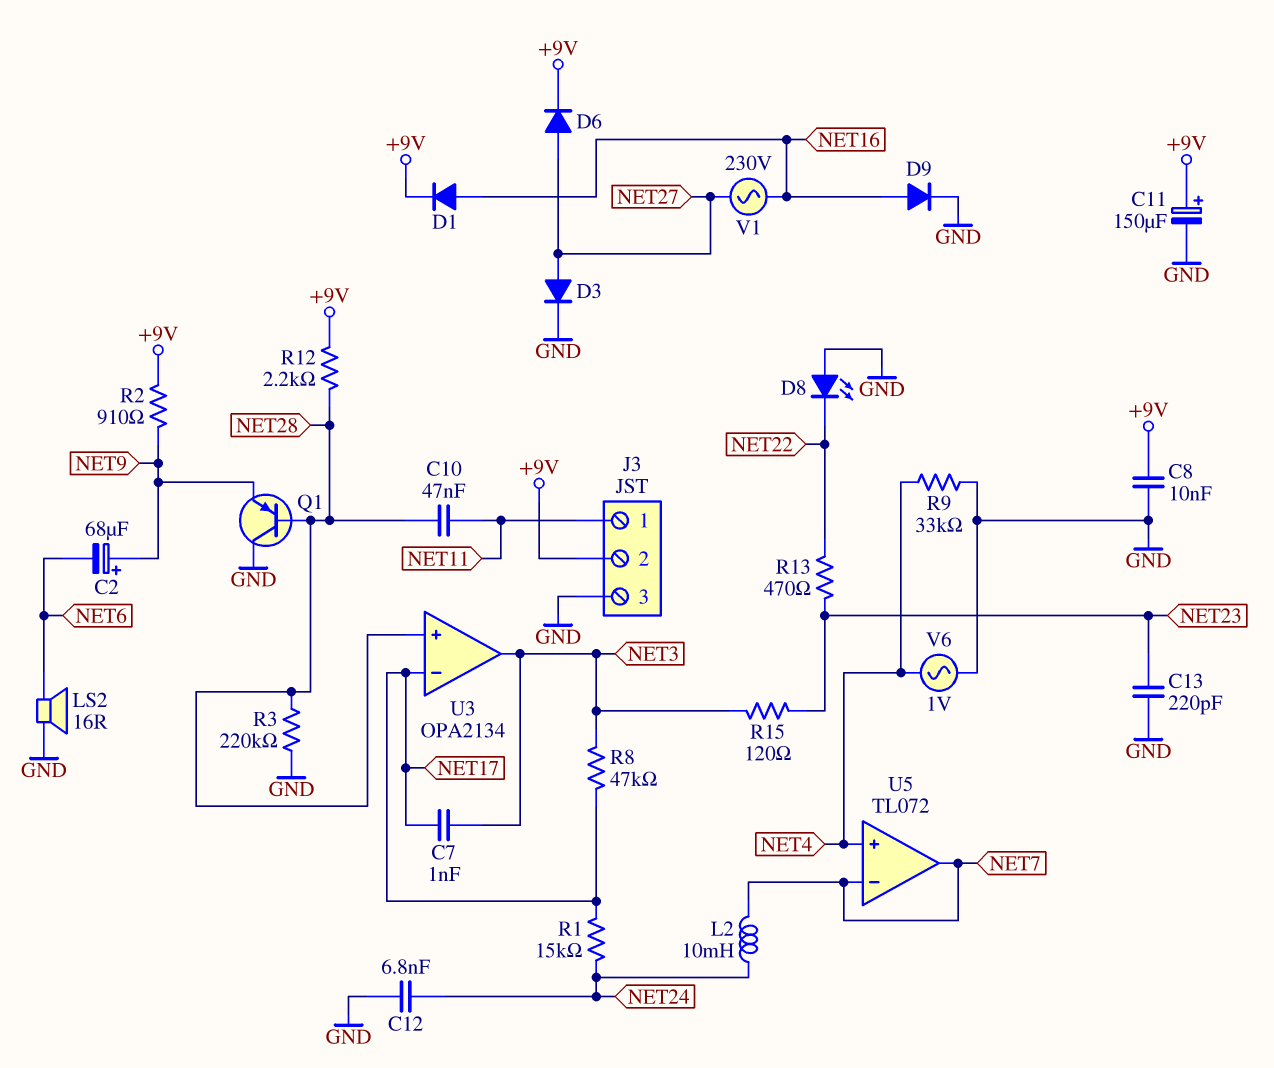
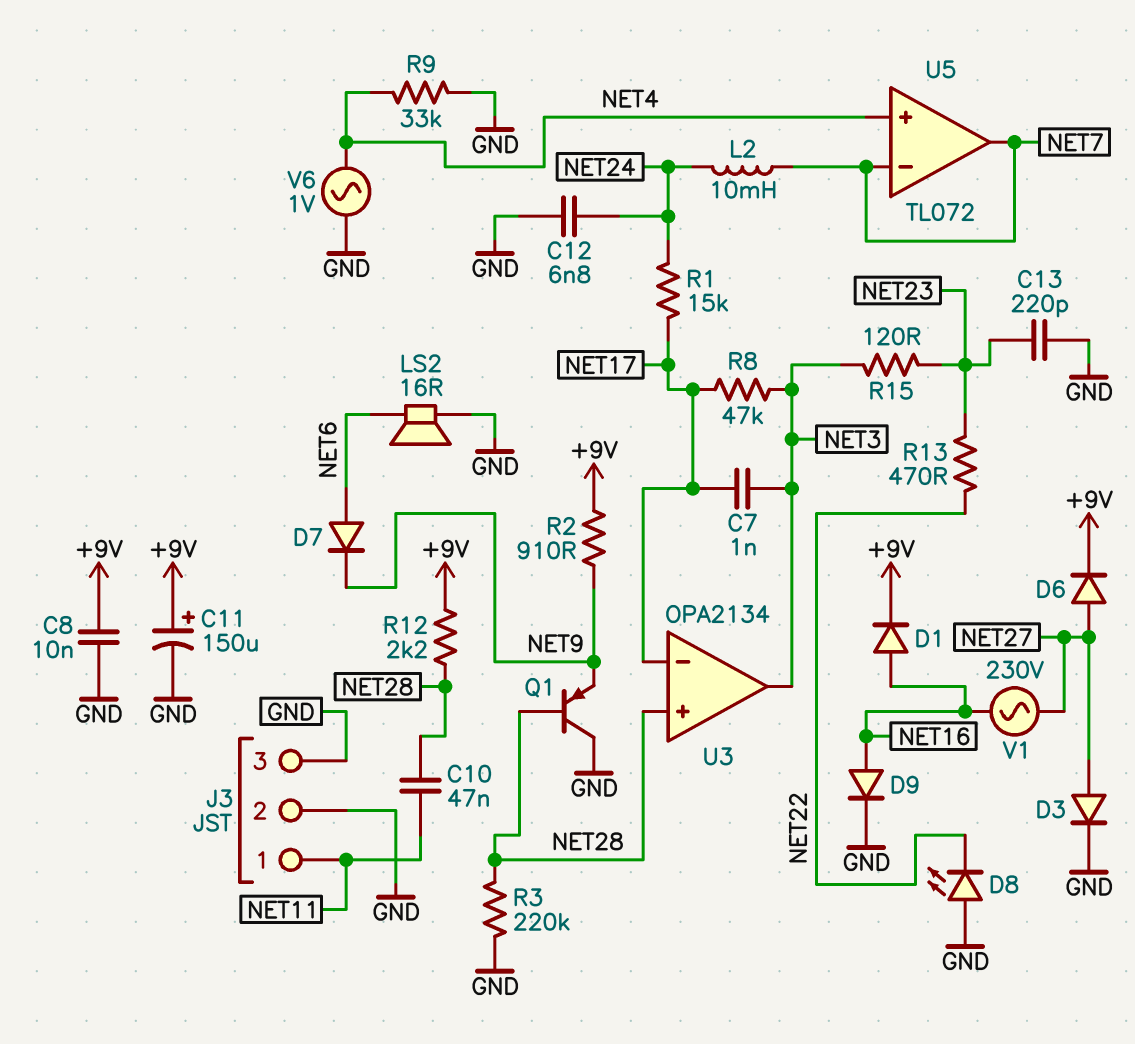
C2: 68uF (plus NET9, minus NET6) -> none
D7: none -> diode (A NET6, K NET9)
J3 pin 2: +9V -> GND

